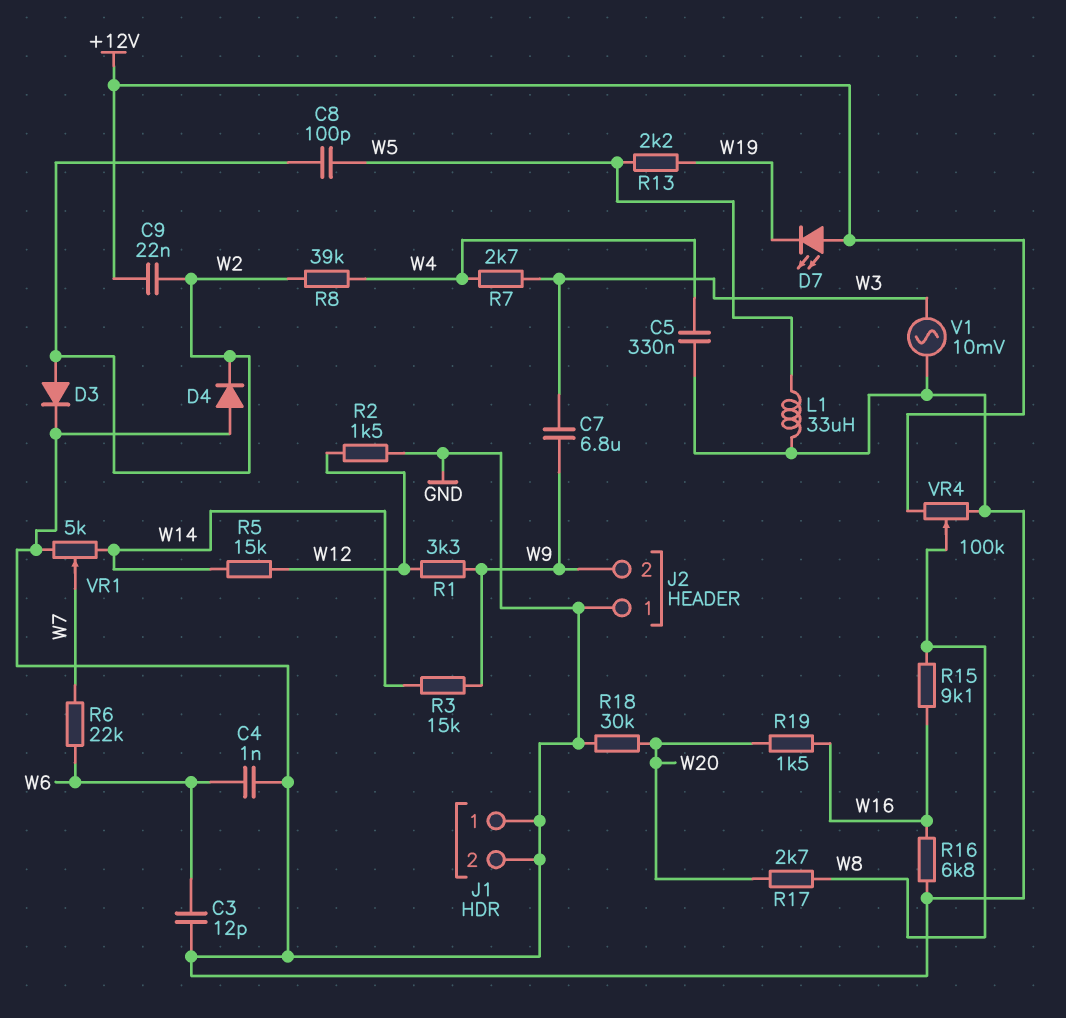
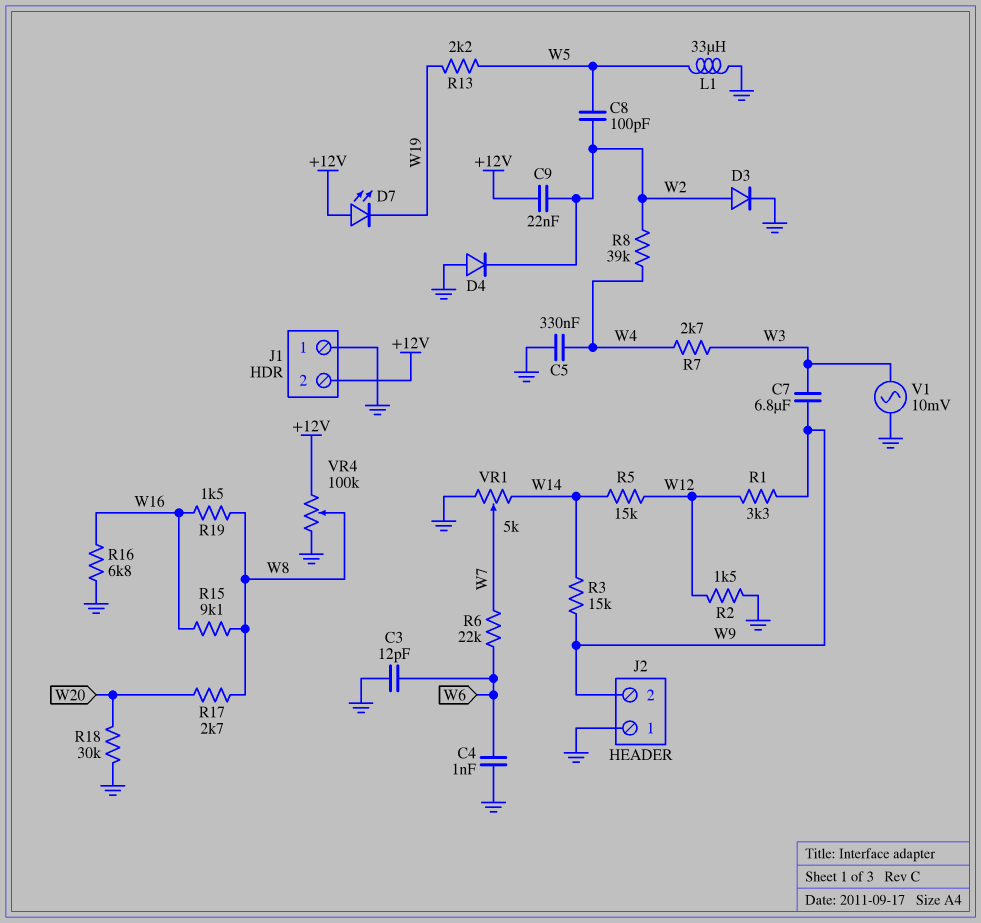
J1 pin 2: GND -> +12V
R19: 1.5k (W16, W20) -> 1.5k (W8, W16)

